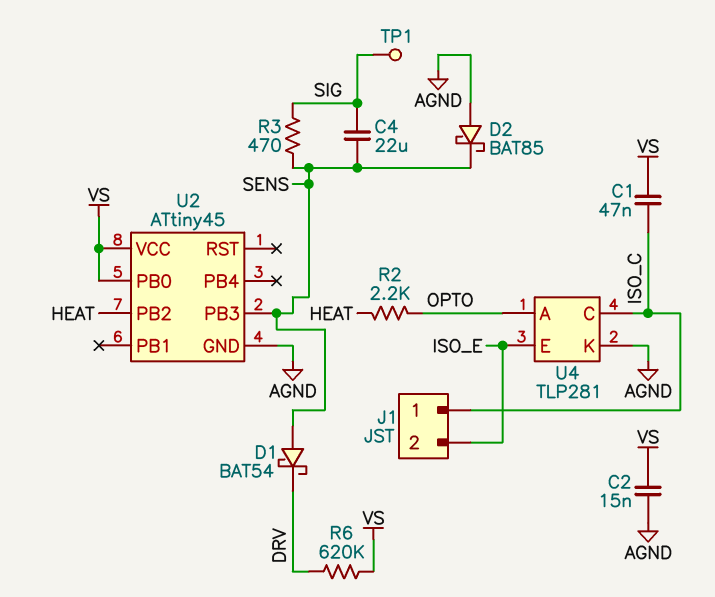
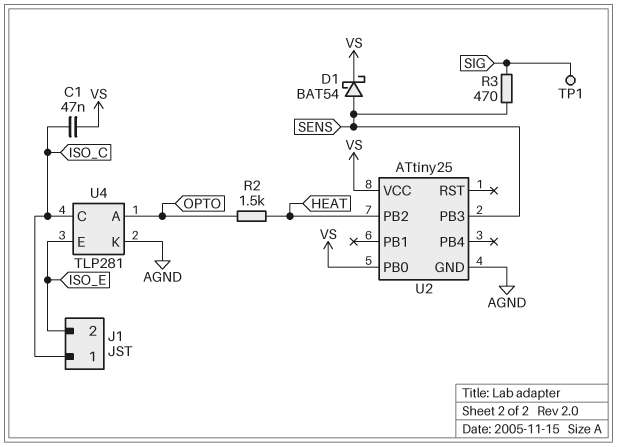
C2: 15nF (AGND, VS) -> none
C4: 22uF (SENS, SIG) -> none
D1: schottky BAT54 (A SENS, K DRV) -> schottky BAT54 (A SENS, K VS)
D2: schottky BAT85 (A AGND, K SENS) -> none
R2: 2.2k (HEAT, OPTO) -> 1.5k (HEAT, OPTO)
R6: 620k (DRV, VS) -> none
U2: ATtiny45 -> ATtiny25

